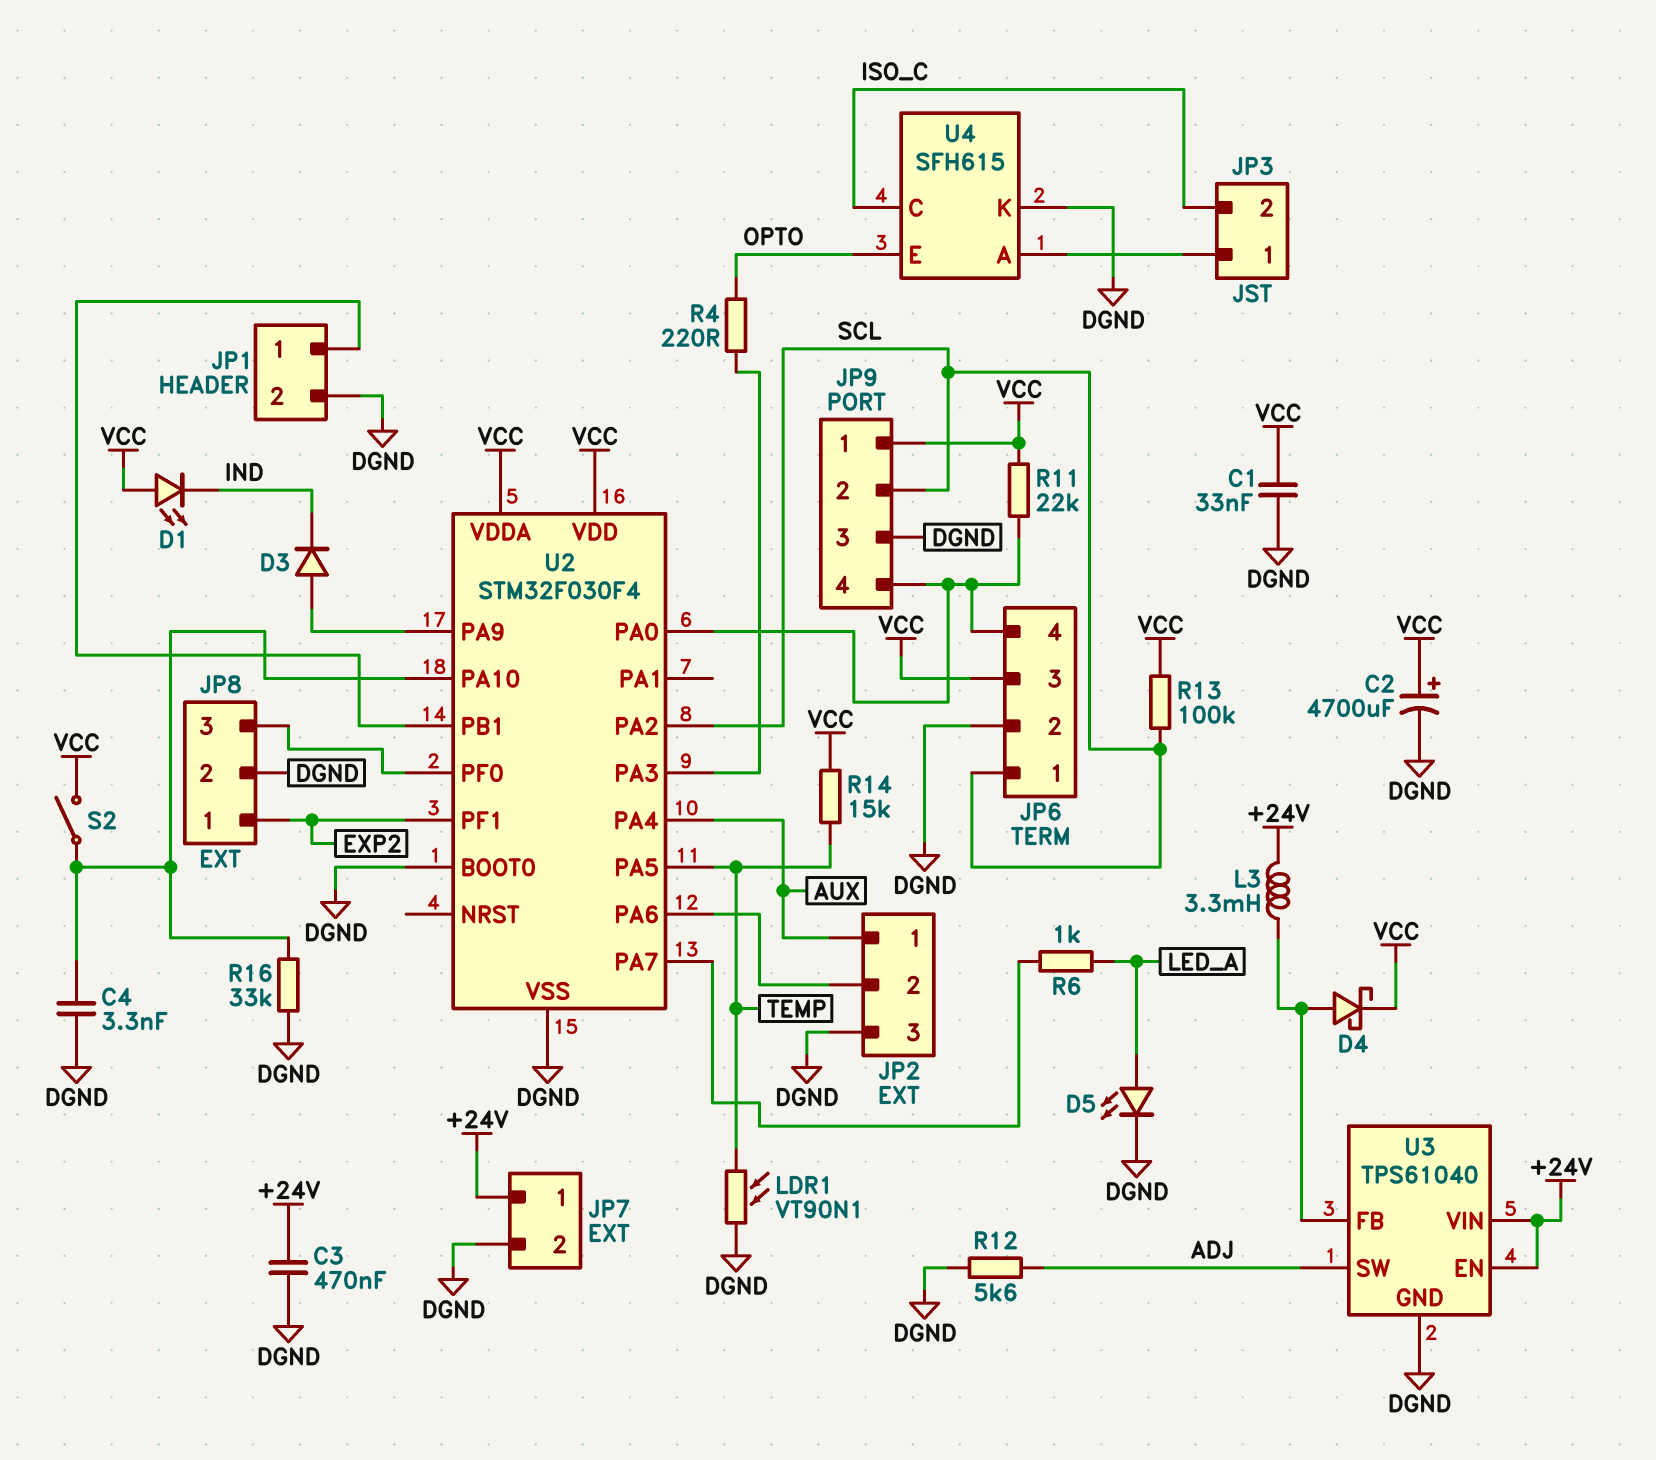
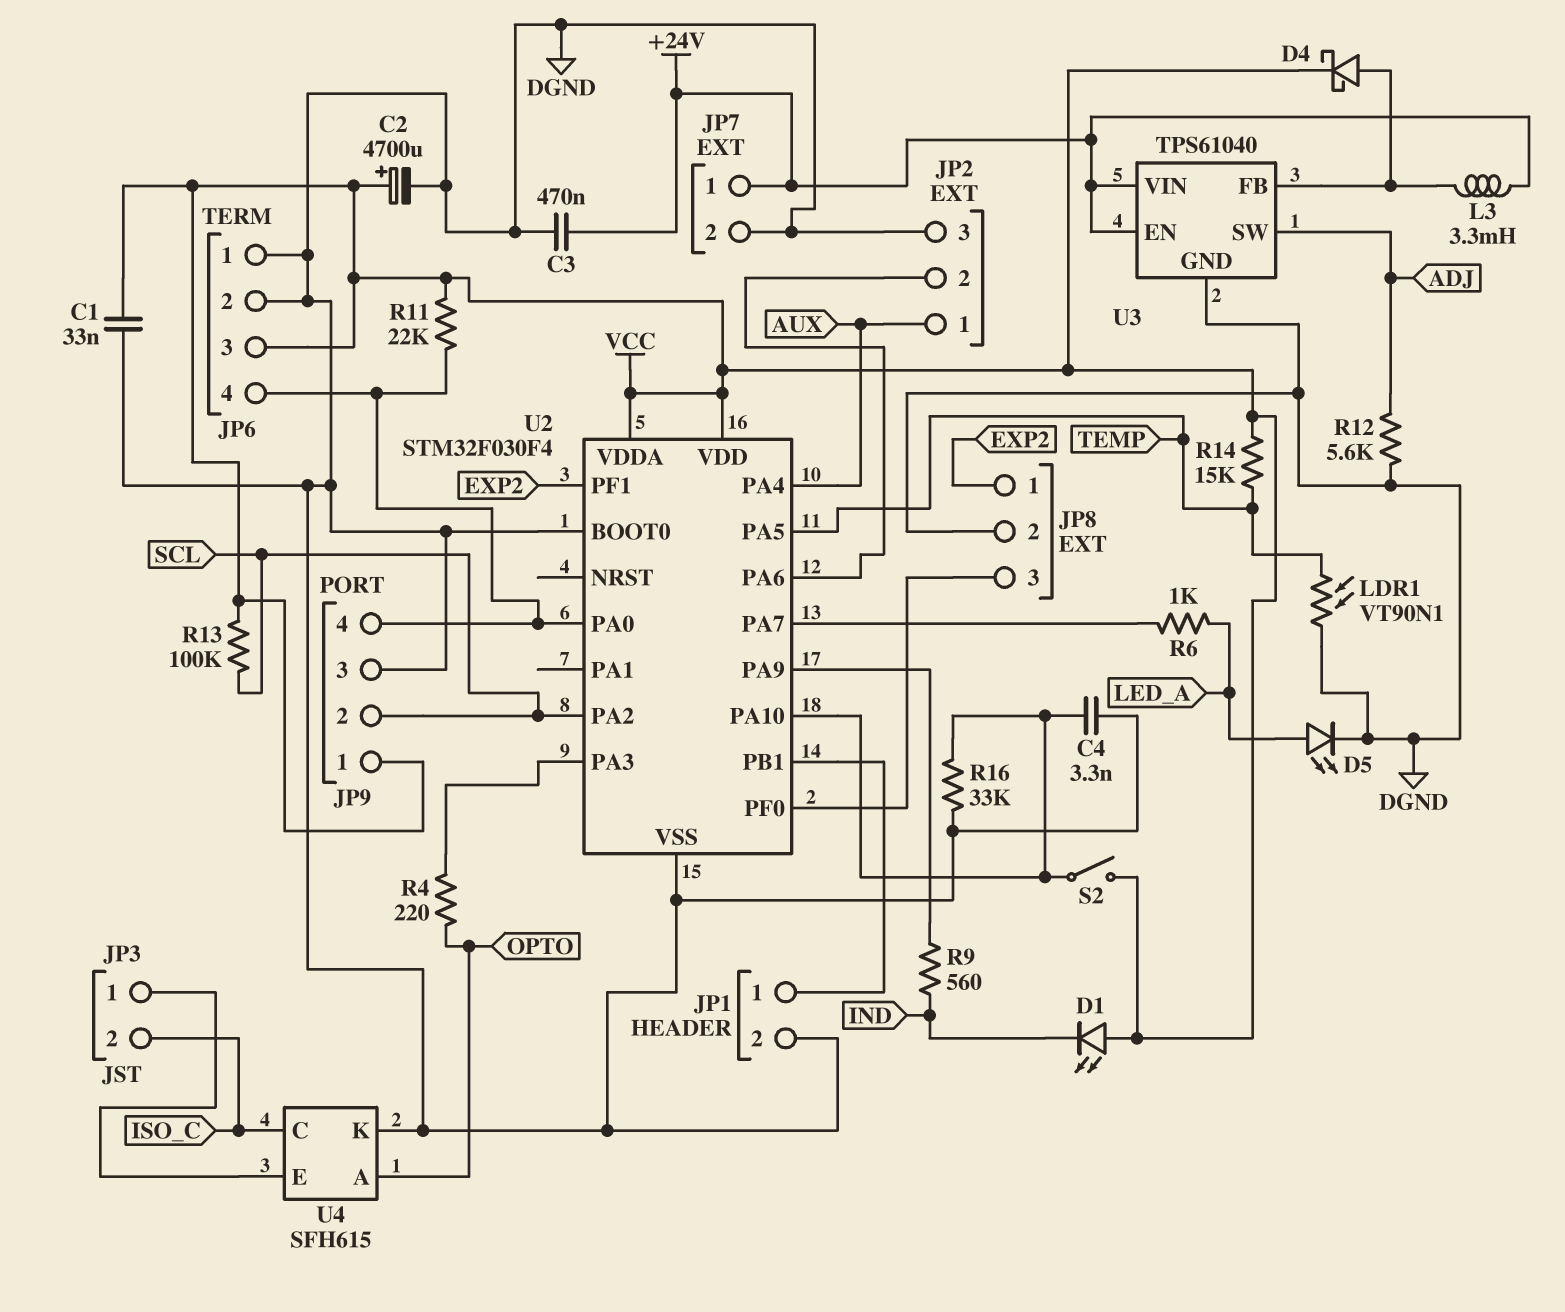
D3: diode (A U2/PA9, K IND) -> none
JP6 pin 1: SCL -> DGND
R9: none -> 560 (IND, U2/PA9)
U4 pin A: JP3/1 -> OPTO
U4 pin E: OPTO -> JP3/1

